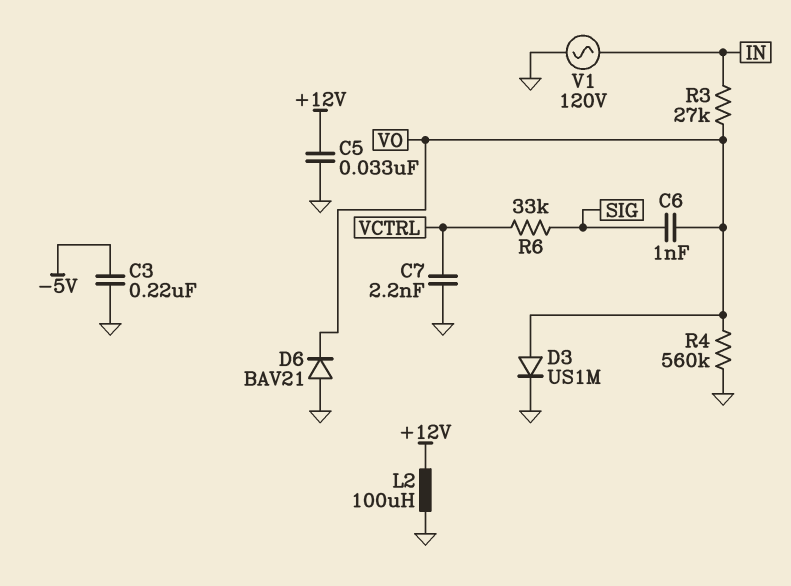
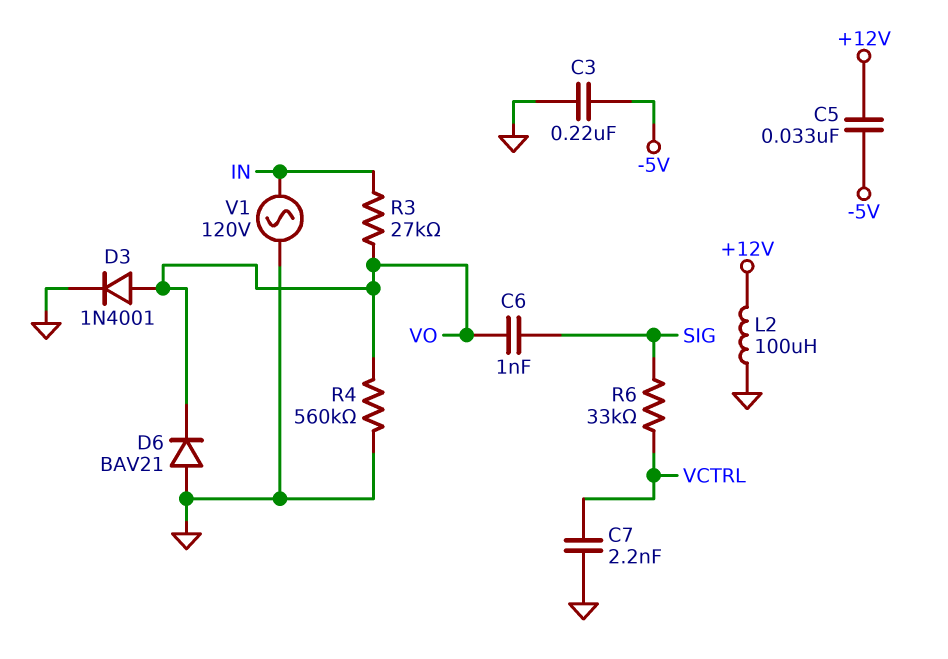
C5: 33nF (+12V, GND) -> 33nF (+12V, -5V)
D3: diode US1M (A VO, K GND) -> diode 1N4001 (A VO, K GND)

